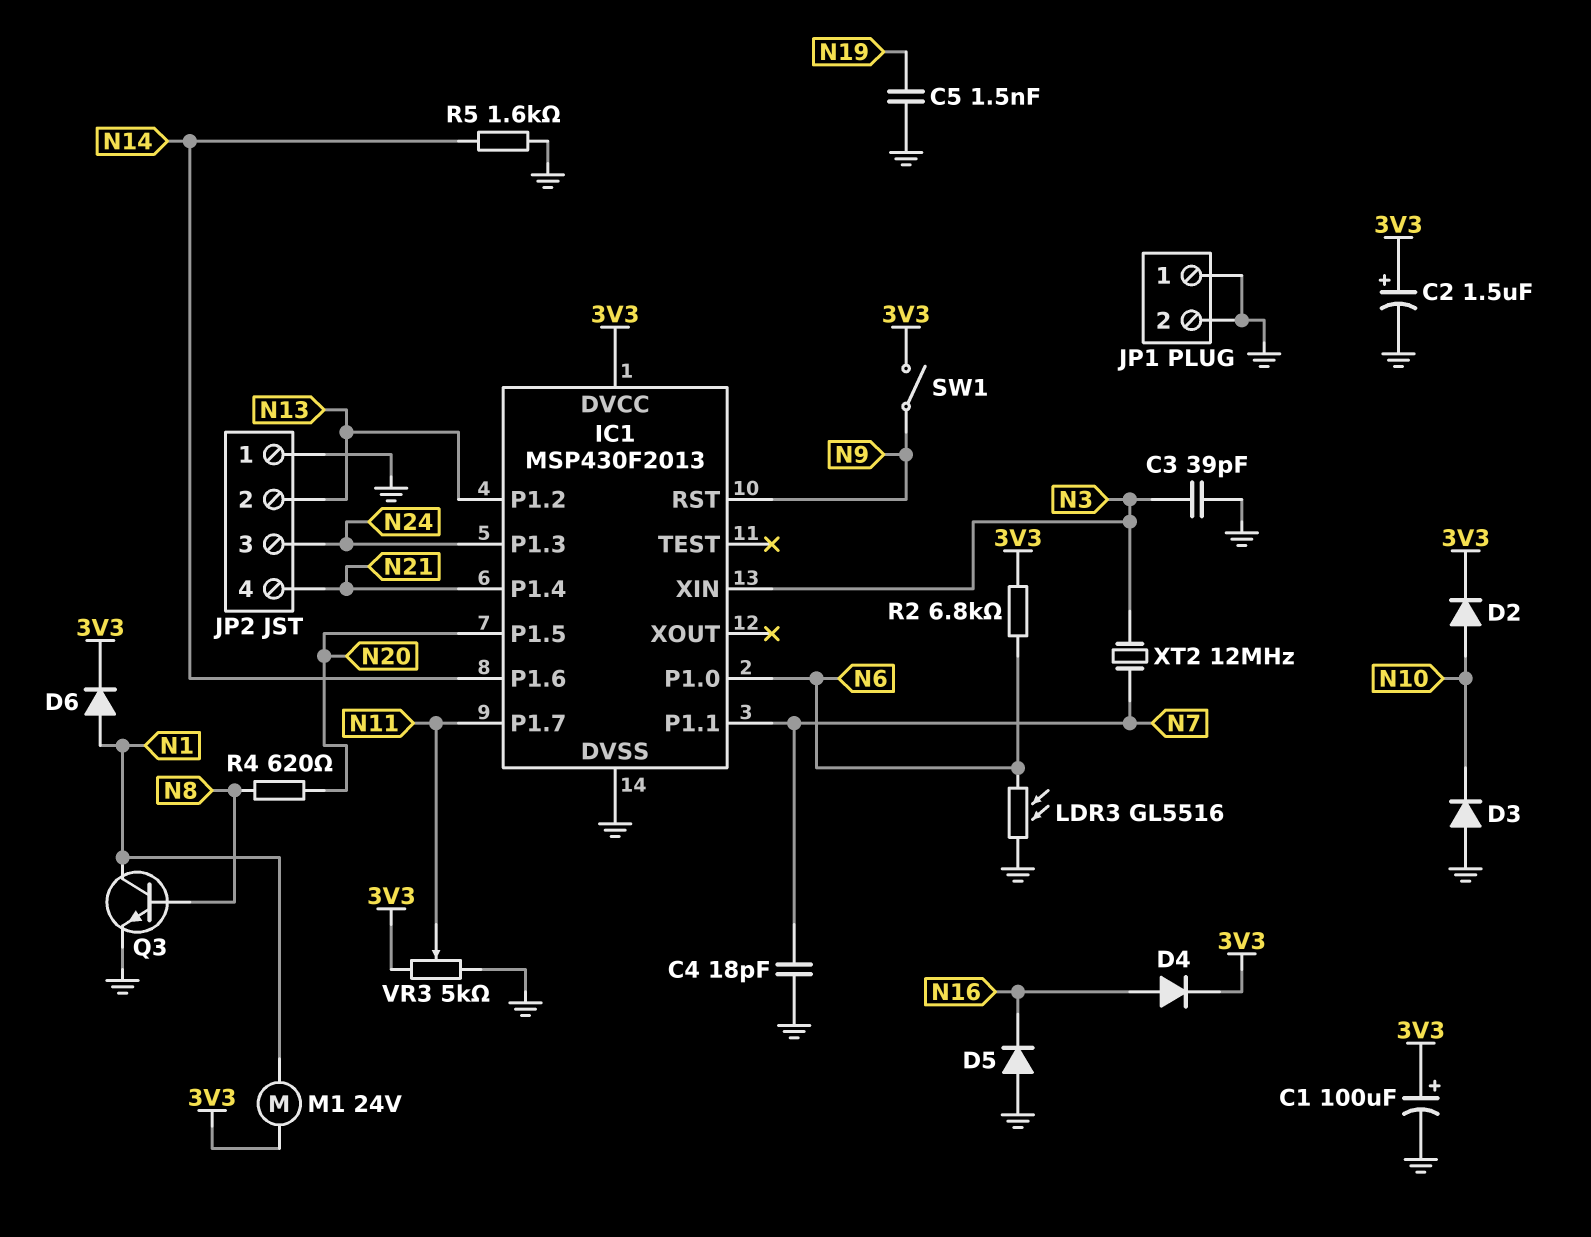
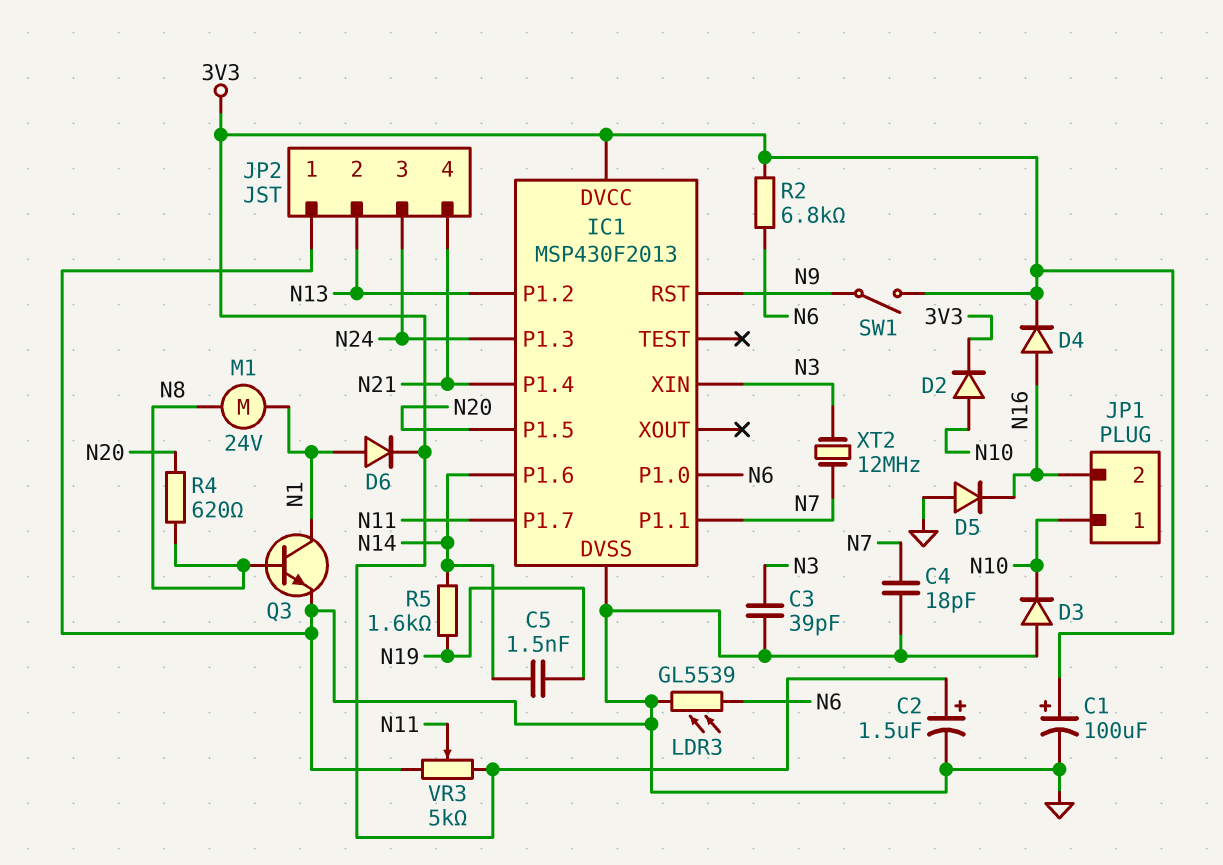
C5: 1.5nF (GND, N19) -> 1.5nF (N14, N19)
JP1 pin 1: GND -> N10
JP1 pin 2: GND -> N16
LDR3: GL5516 (GND, N6) -> GL5539 (GND, N6)
M1: motor 24V (3V3, N1) -> motor 24V (N1, N8)
R5: 1.6k (GND, N14) -> 1.6k (N14, N19)

